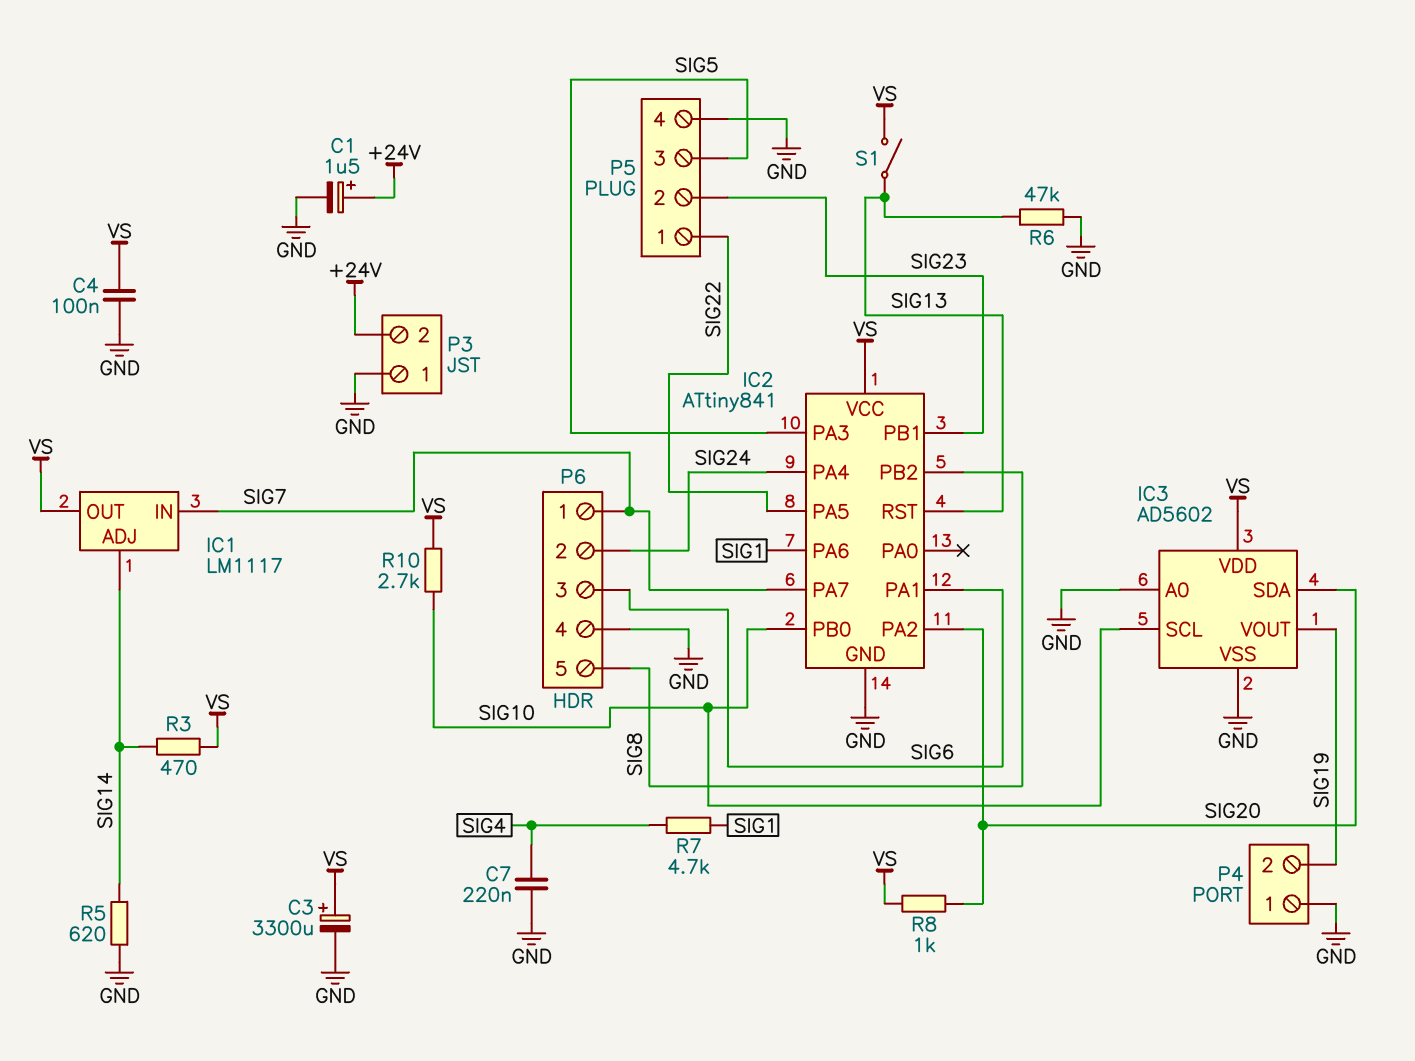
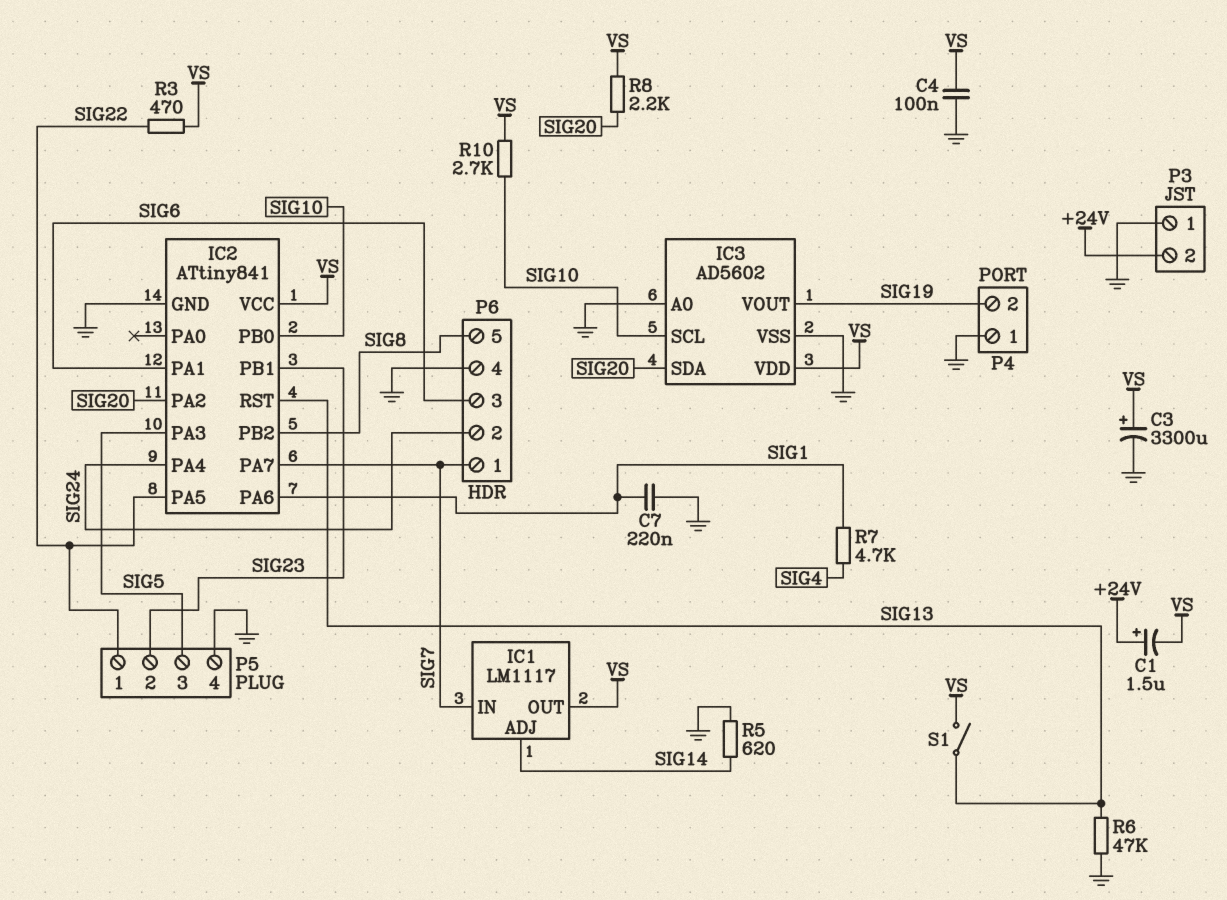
C1: 1.5uF (plus +24V, minus GND) -> 1.5uF (plus +24V, minus VS)
C7: 220nF (GND, SIG4) -> 220nF (GND, SIG1)
R3: 470 (SIG14, VS) -> 470 (SIG22, VS)
R8: 1k (SIG20, VS) -> 2.2k (SIG20, VS)

